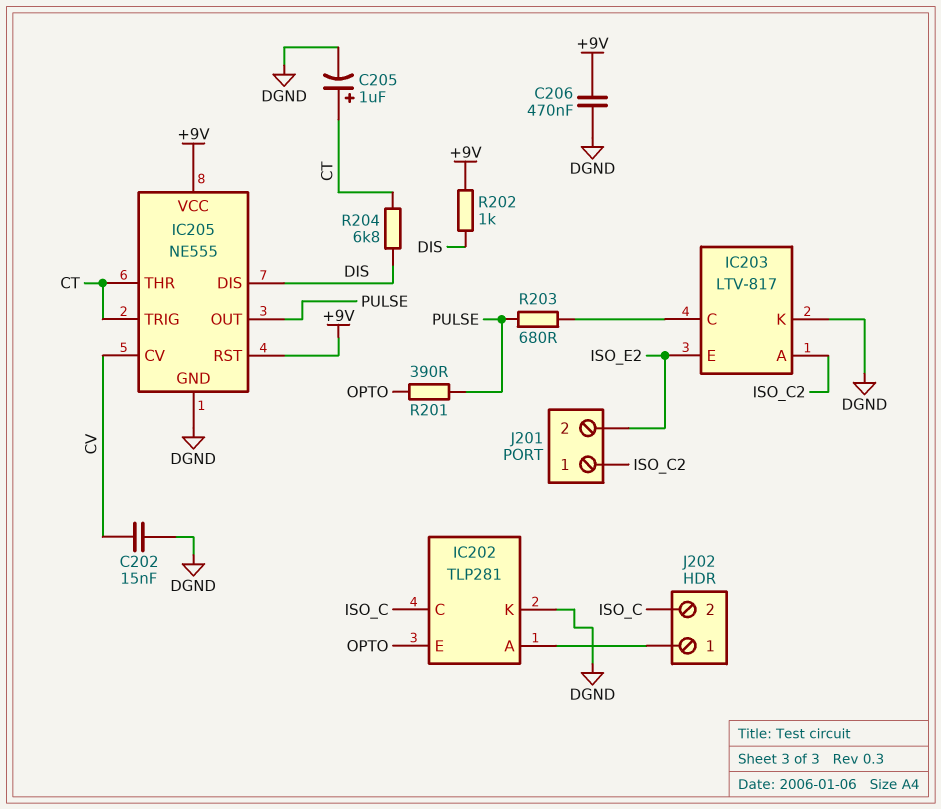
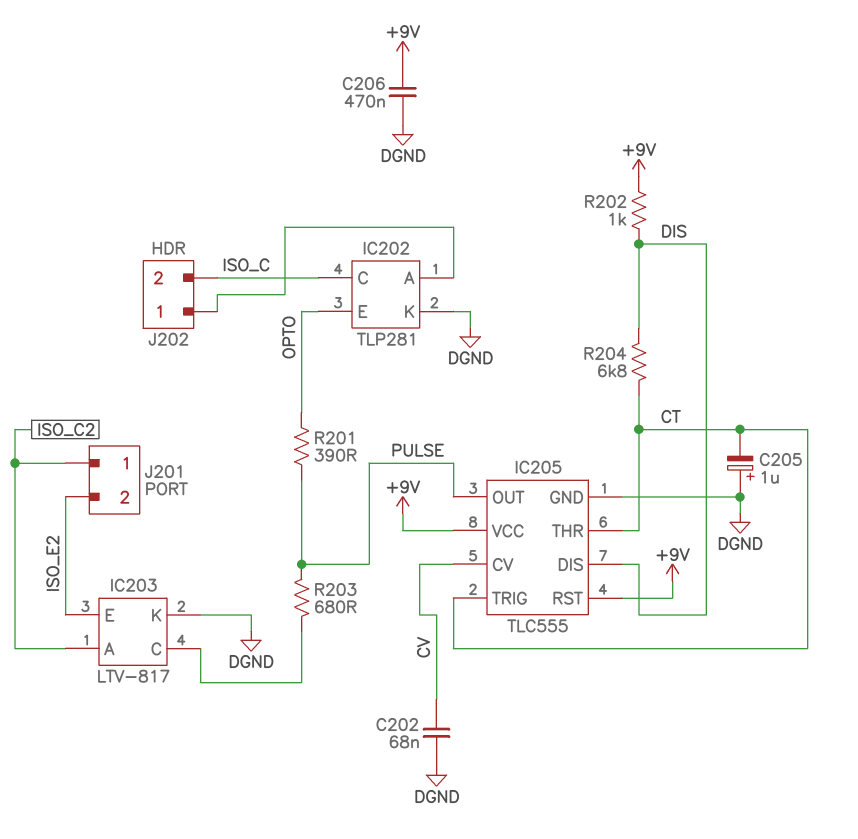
C202: 15nF (CV, DGND) -> 68nF (CV, DGND)
C205: 1uF (plus CT, minus DGND) -> 1uF (plus DGND, minus CT)
IC205: NE555 -> TLC555

